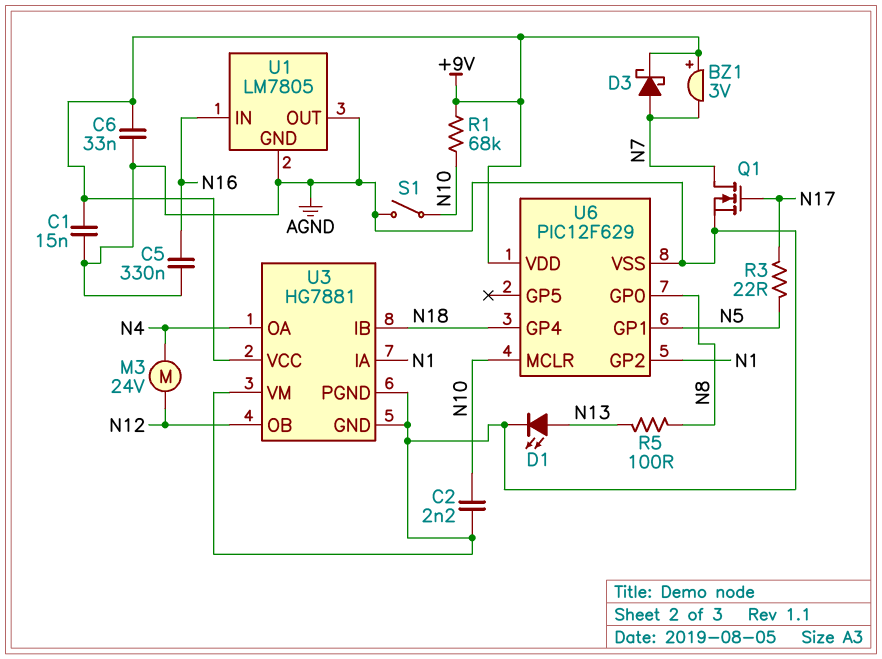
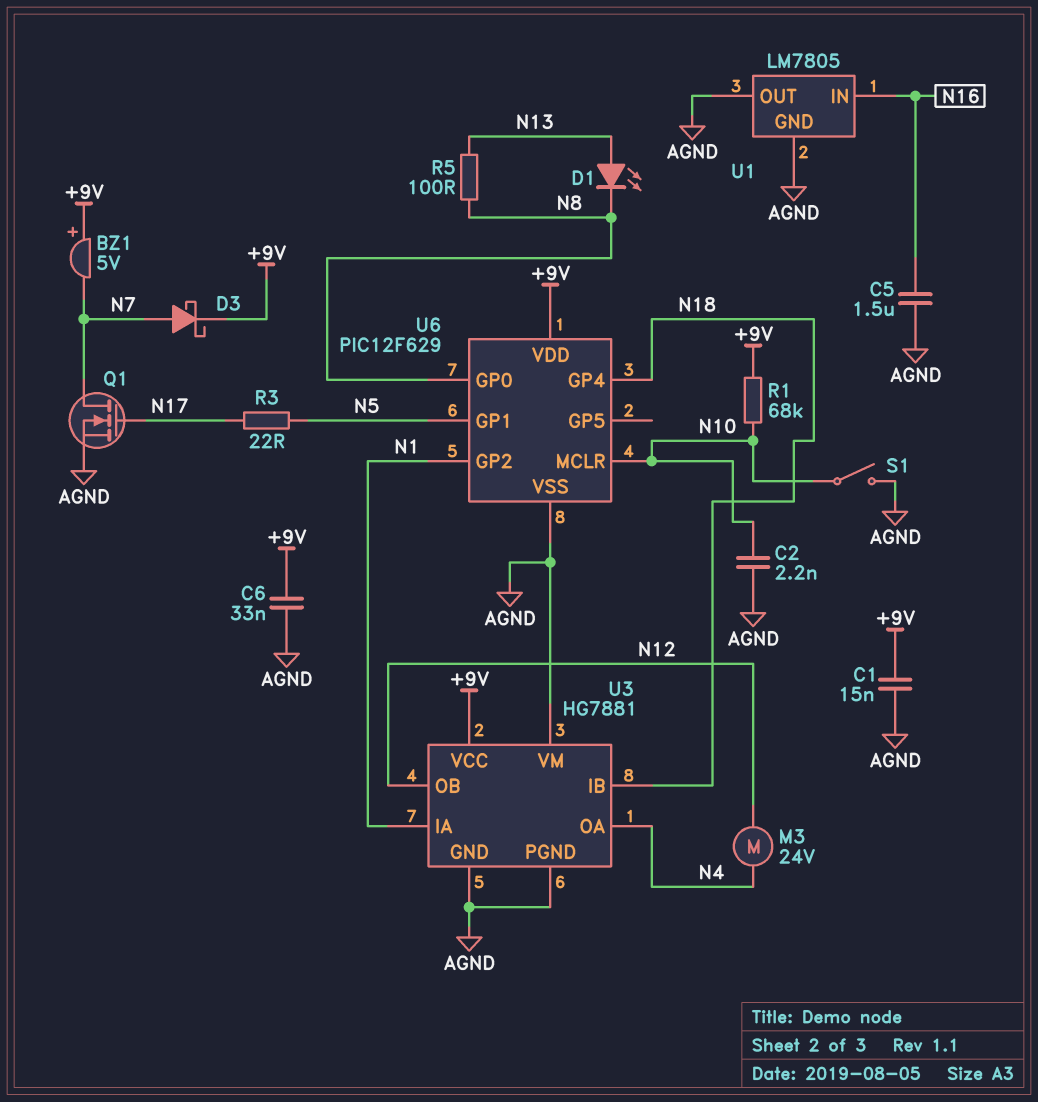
BZ1: buzzer 3V (plus +9V, minus N7) -> buzzer 5V (plus +9V, minus N7)
C5: 330nF (AGND, N16) -> 1.5uF (AGND, N16)
D1: LED (A N13, K AGND) -> LED (A N13, K N8)

